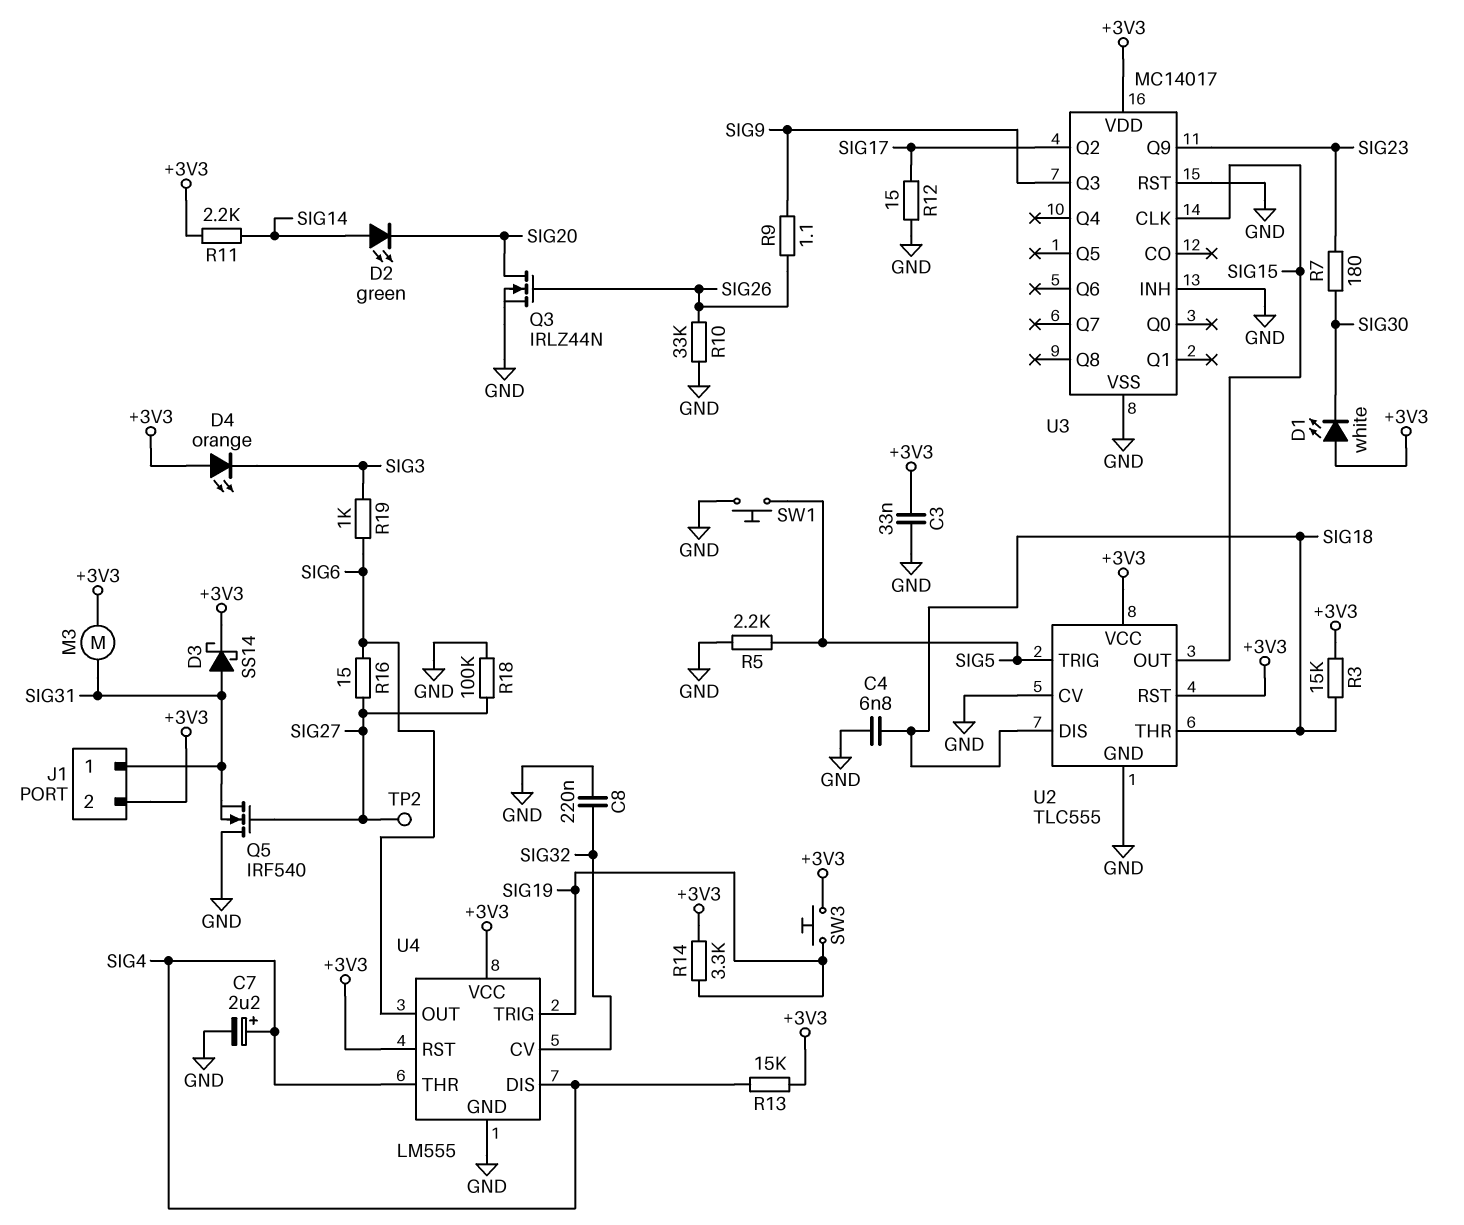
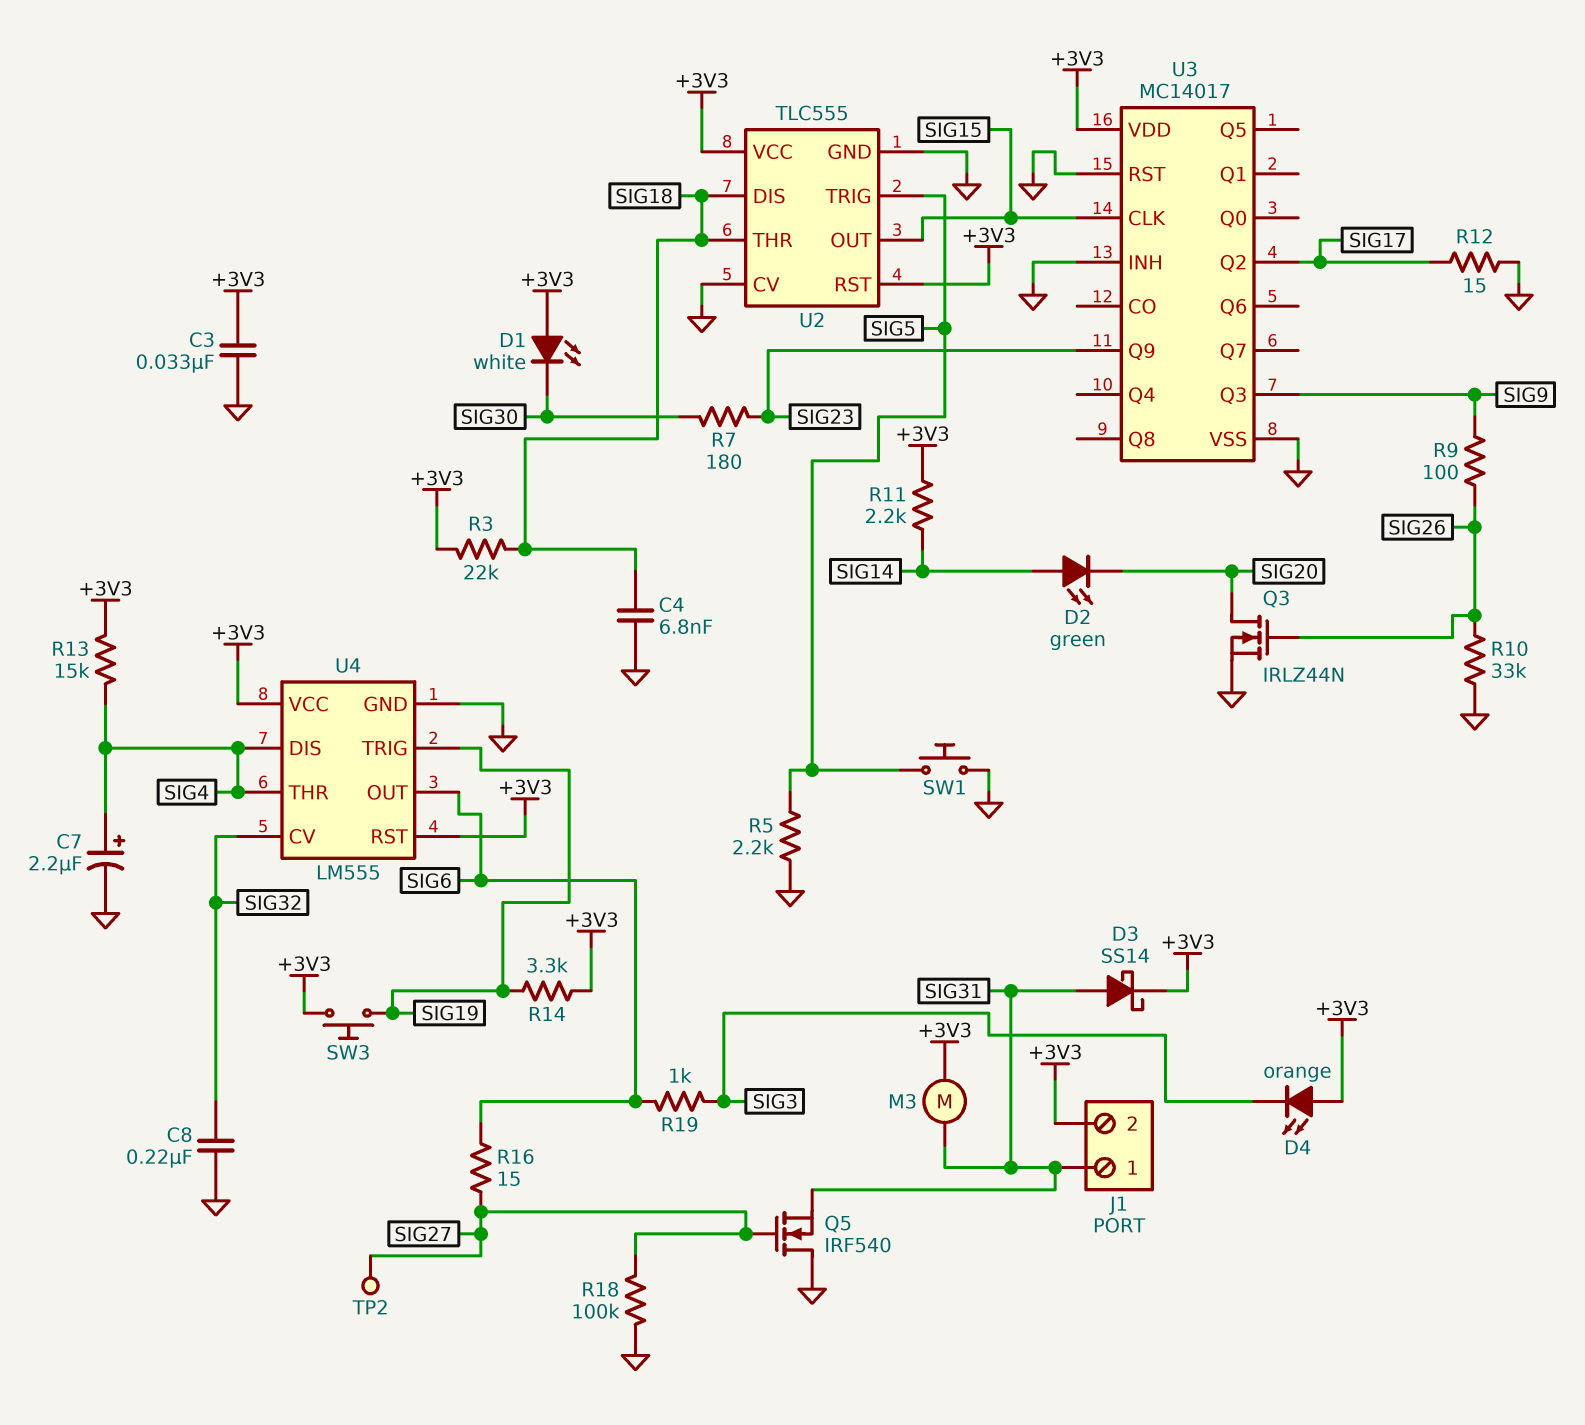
R3: 15k (+3V3, SIG18) -> 22k (+3V3, SIG18)
R9: 1.1 (SIG9, SIG26) -> 100 (SIG9, SIG26)

